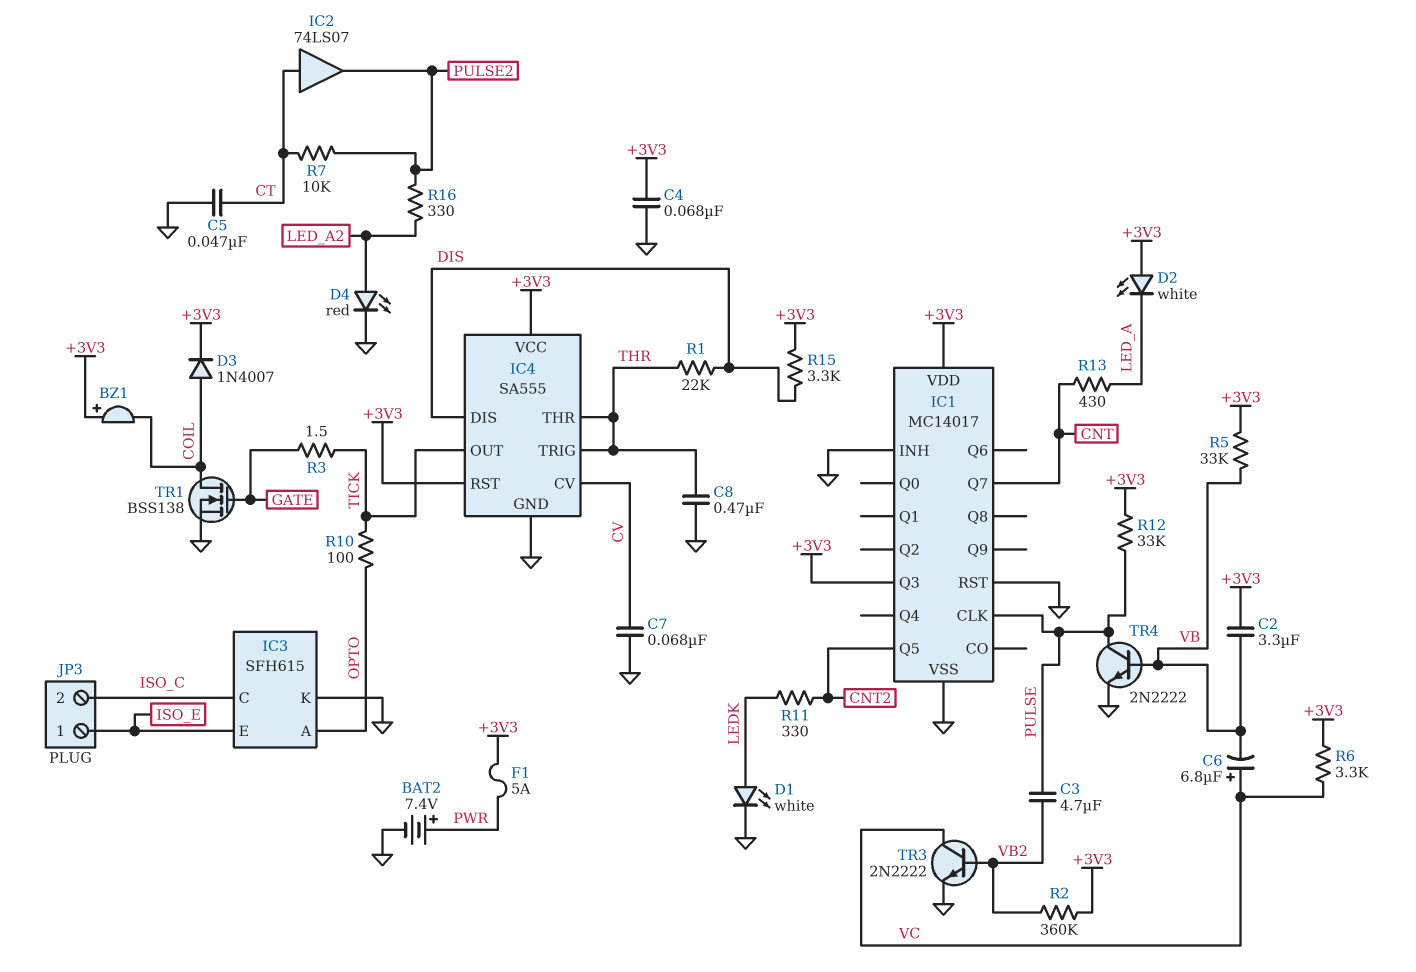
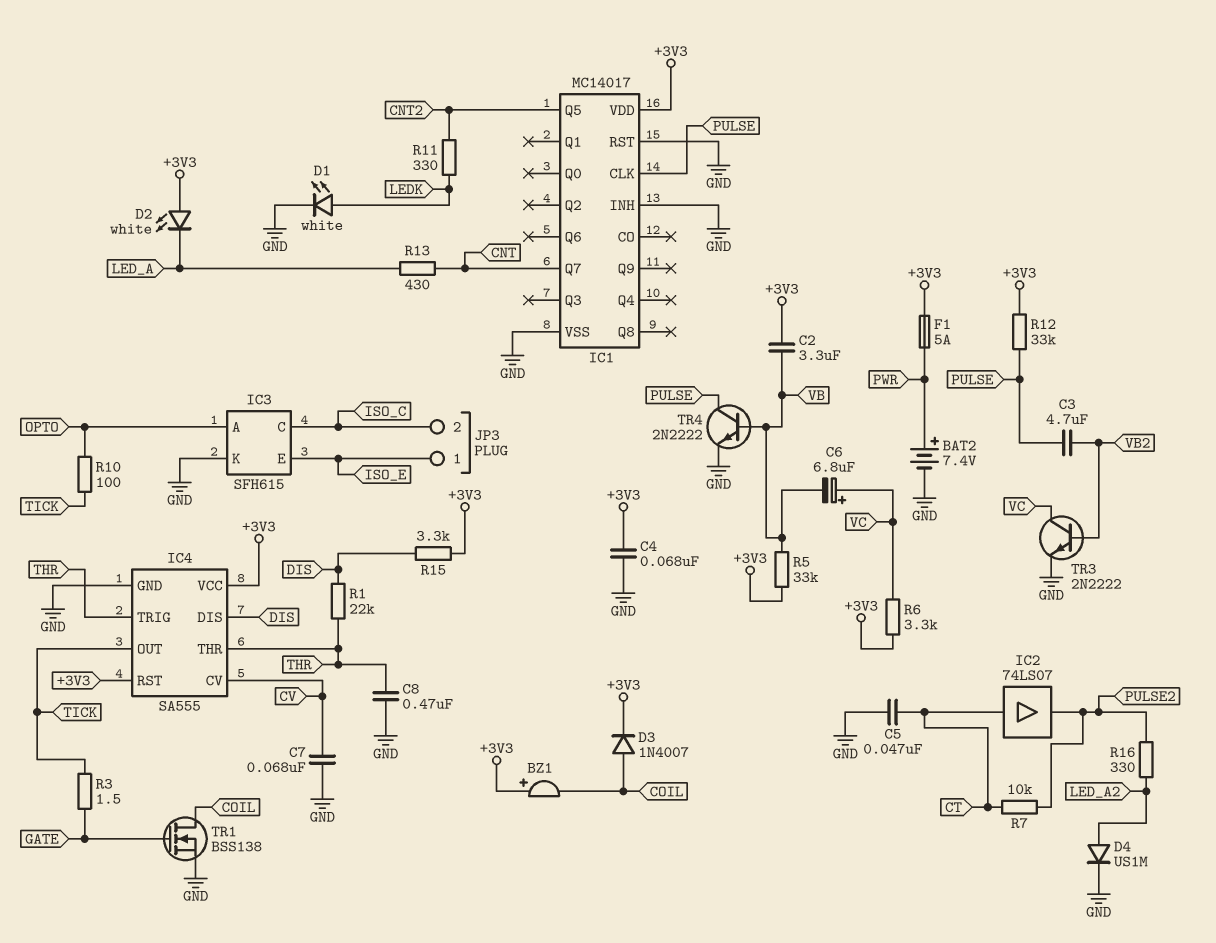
D4: LED red (A LED_A2, K GND) -> diode US1M (A LED_A2, K GND)
IC1 pin Q3: +3V3 -> none
R2: 360k (+3V3, VB2) -> none

